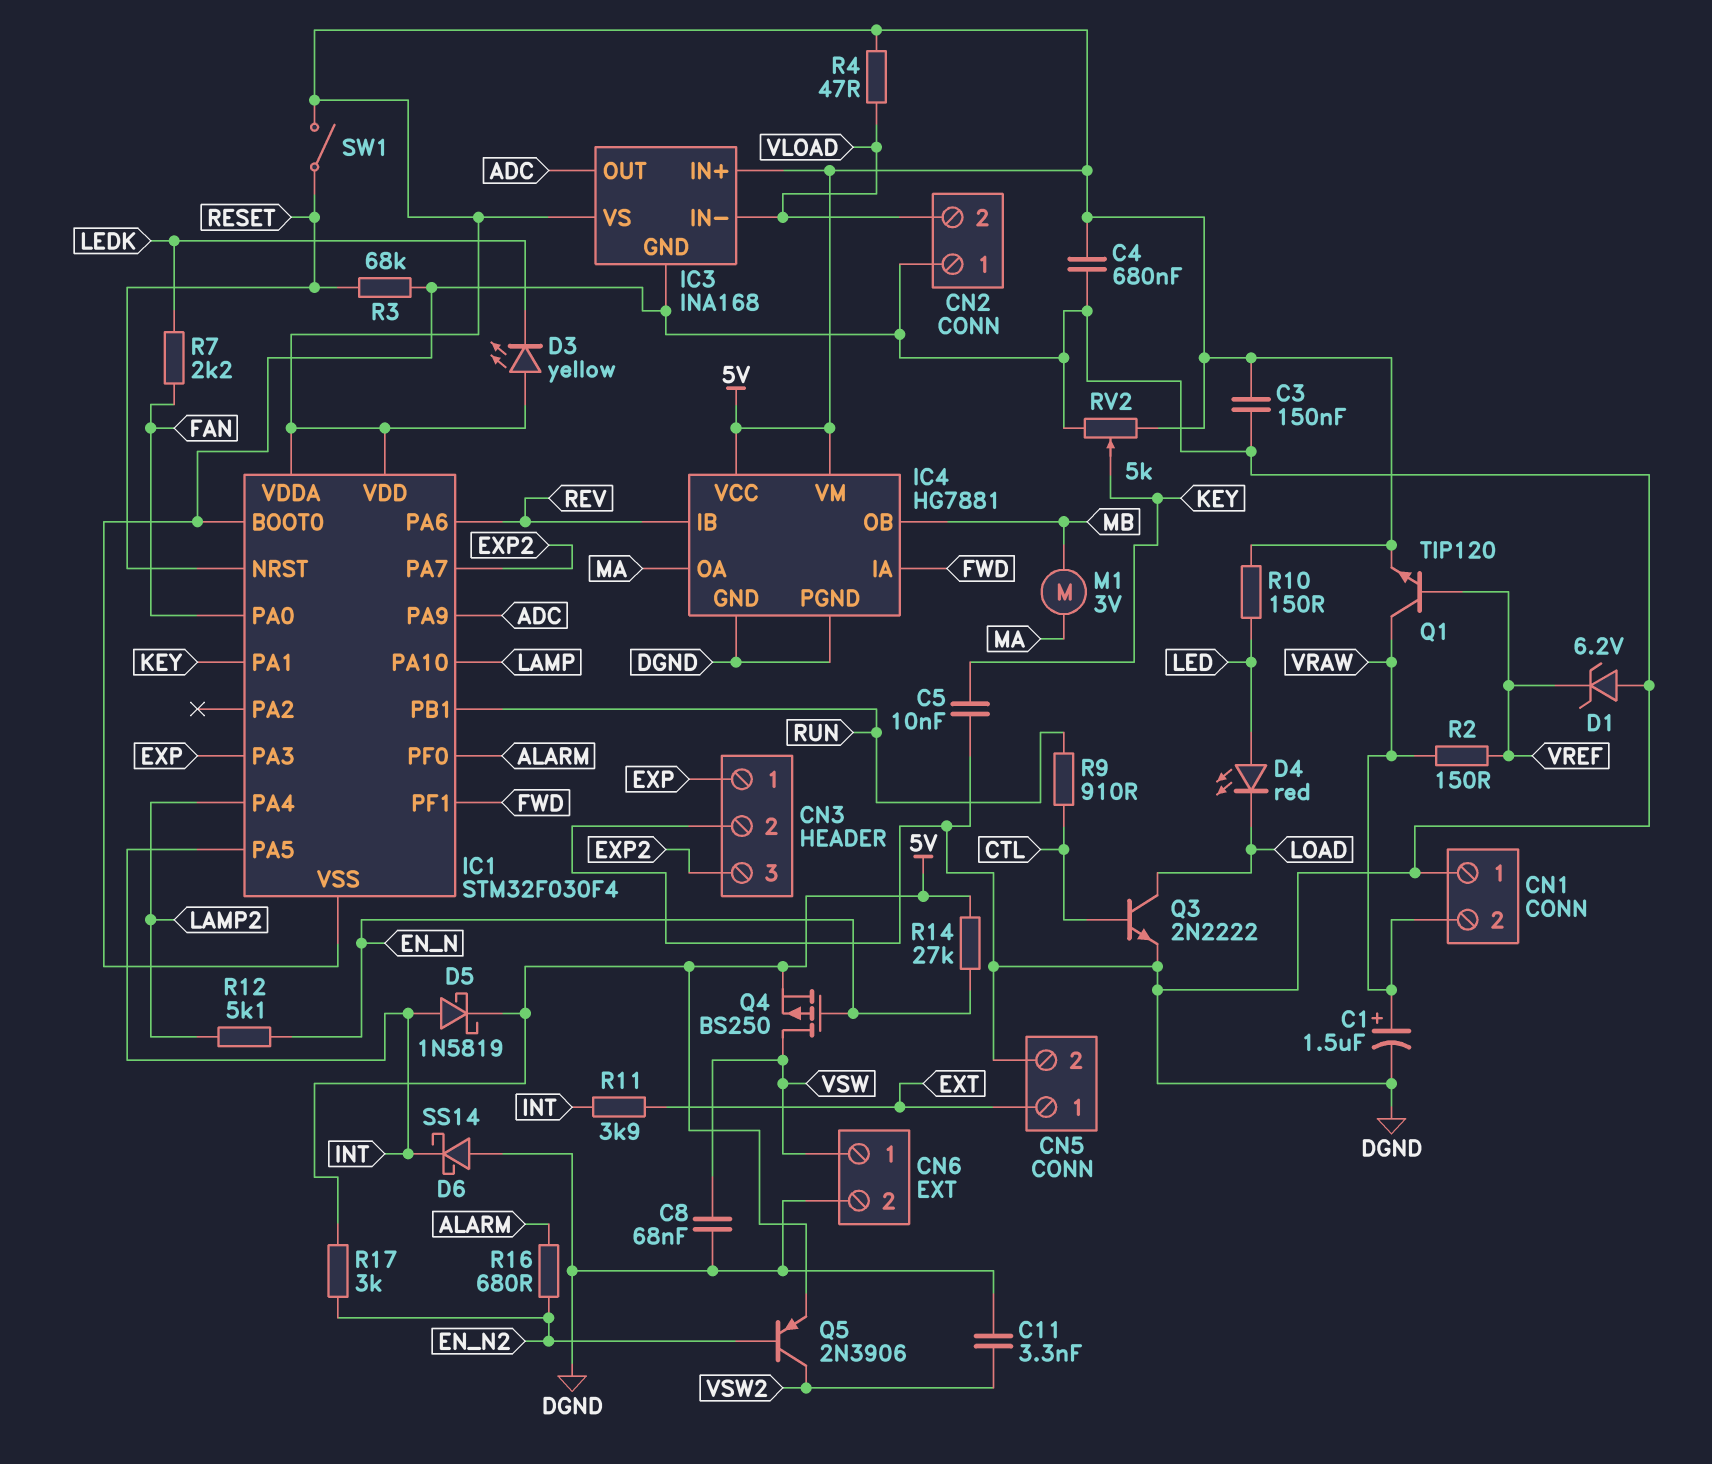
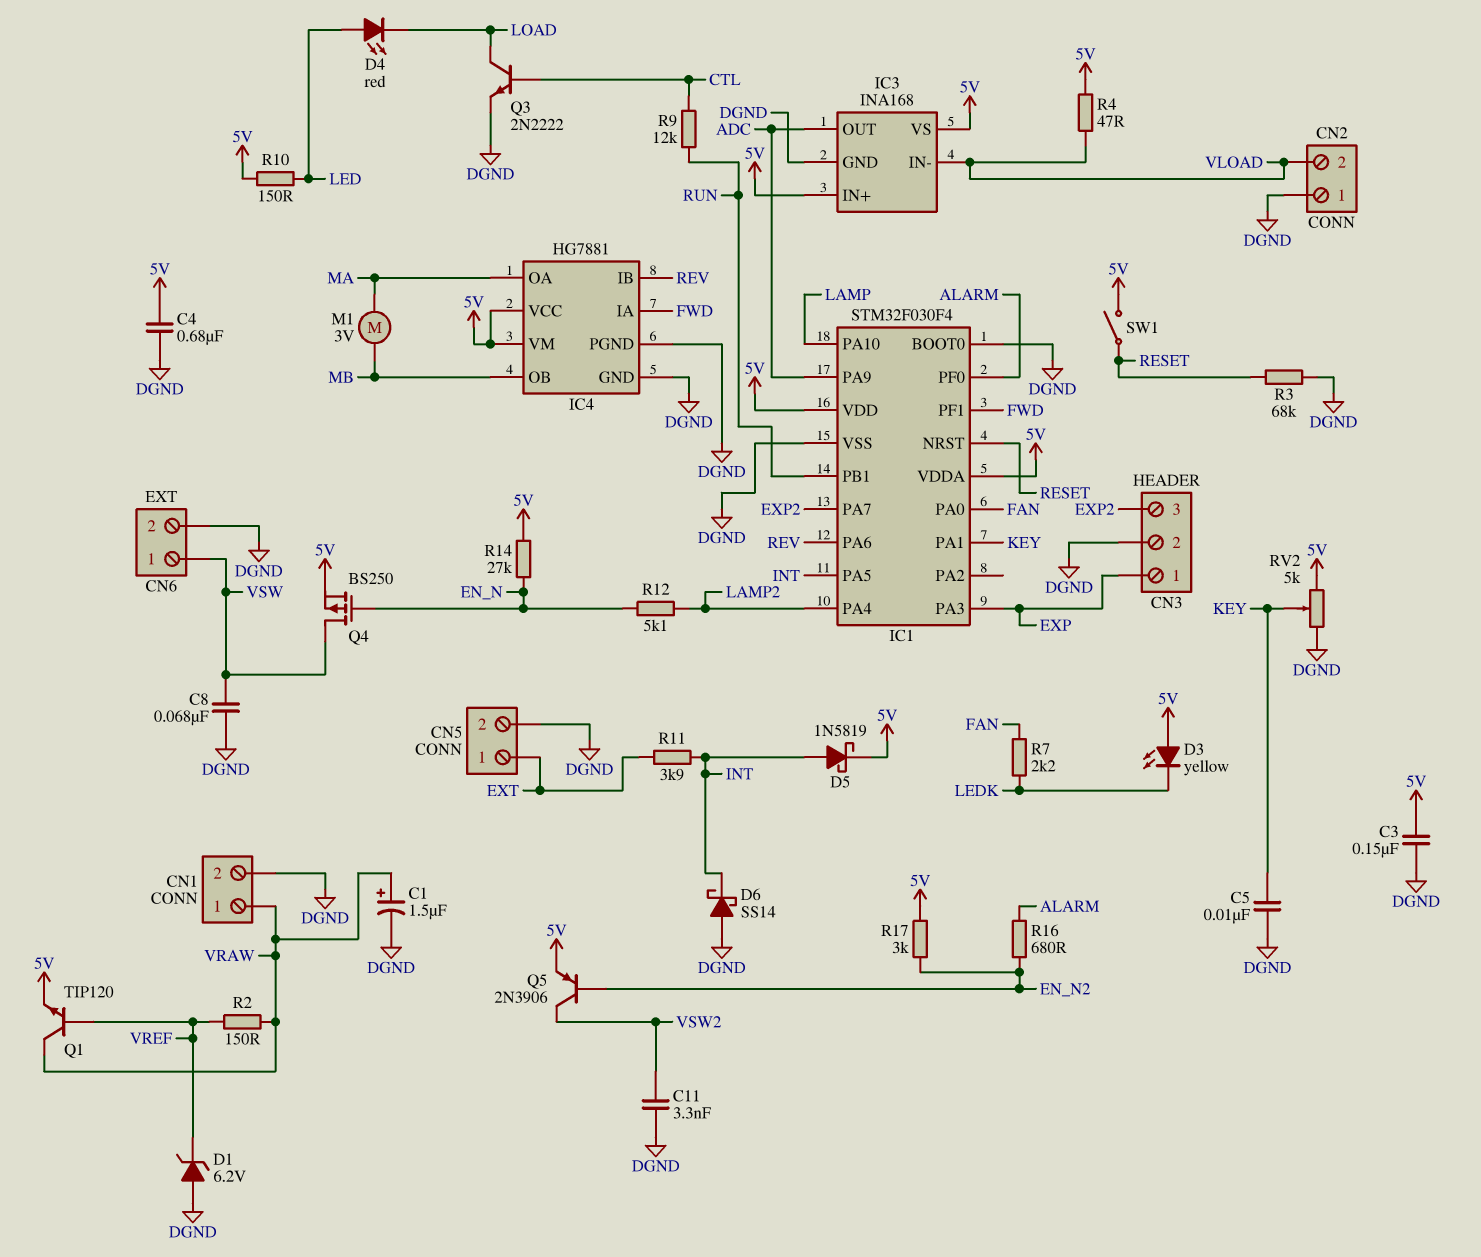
CN1 pin 1: DGND -> VRAW
CN1 pin 2: VRAW -> DGND
R9: 910 (CTL, RUN) -> 12k (CTL, RUN)

